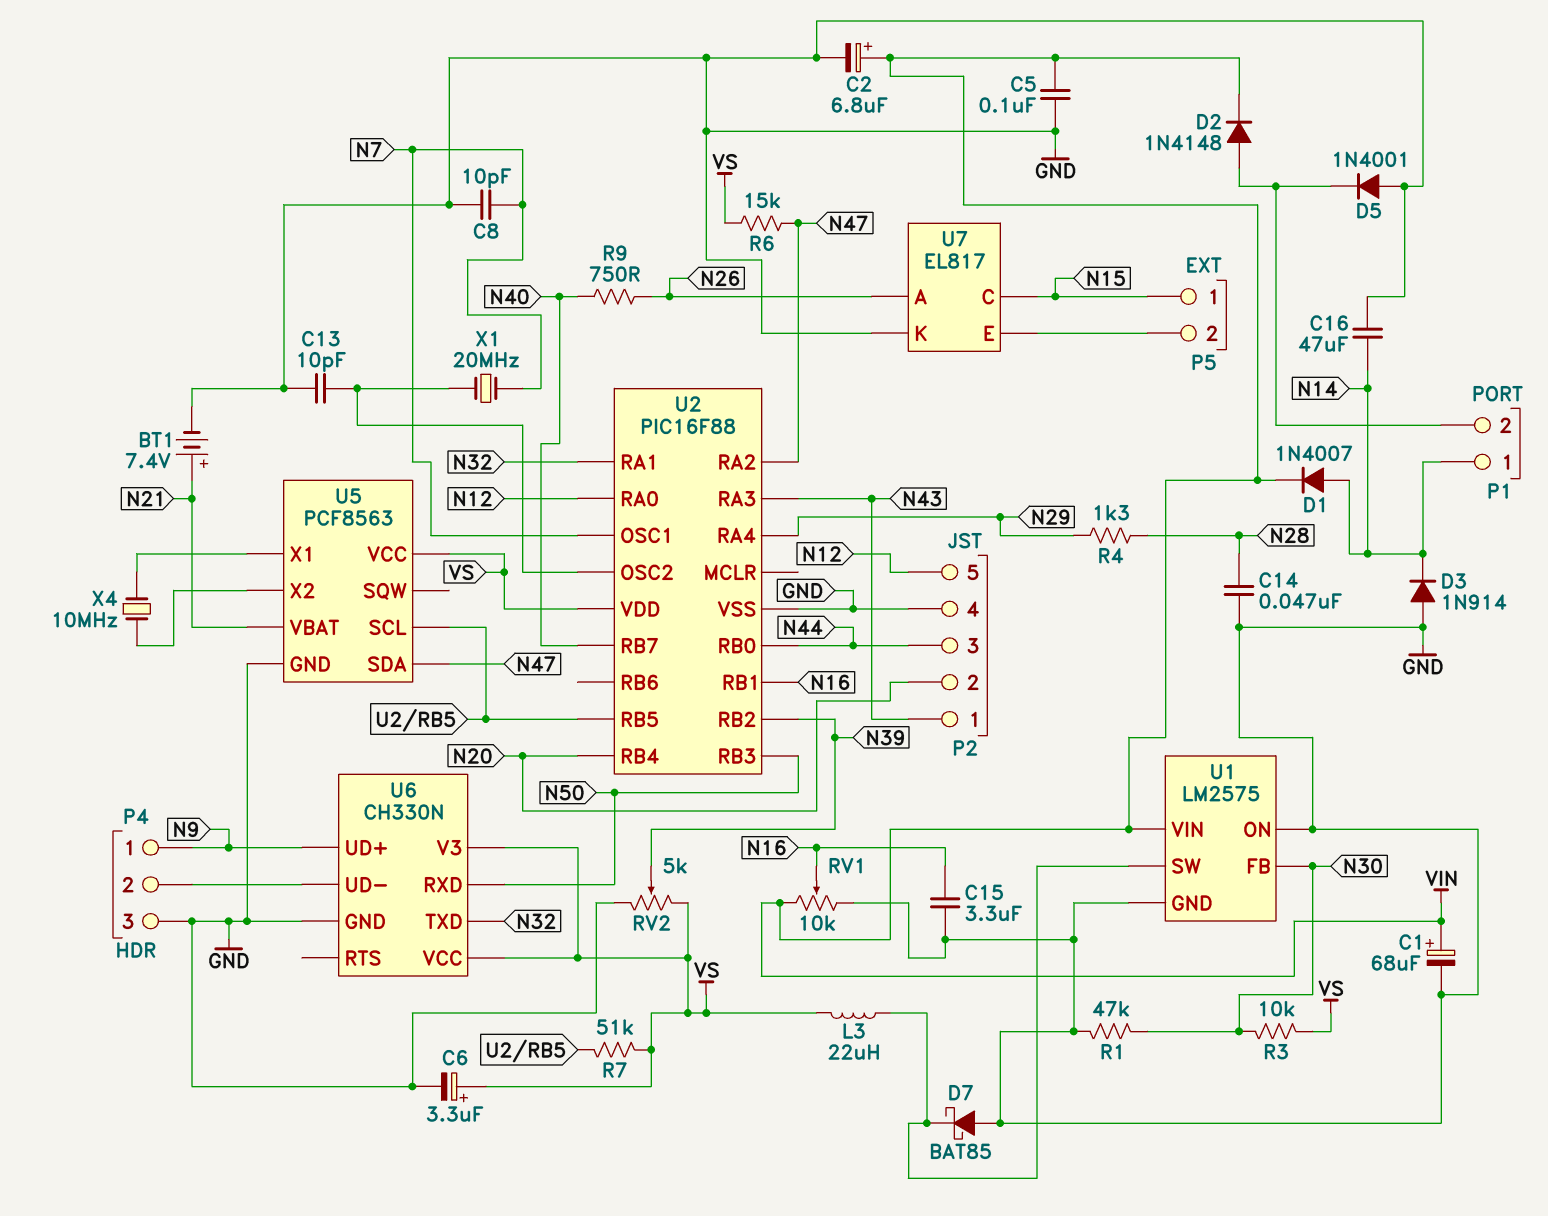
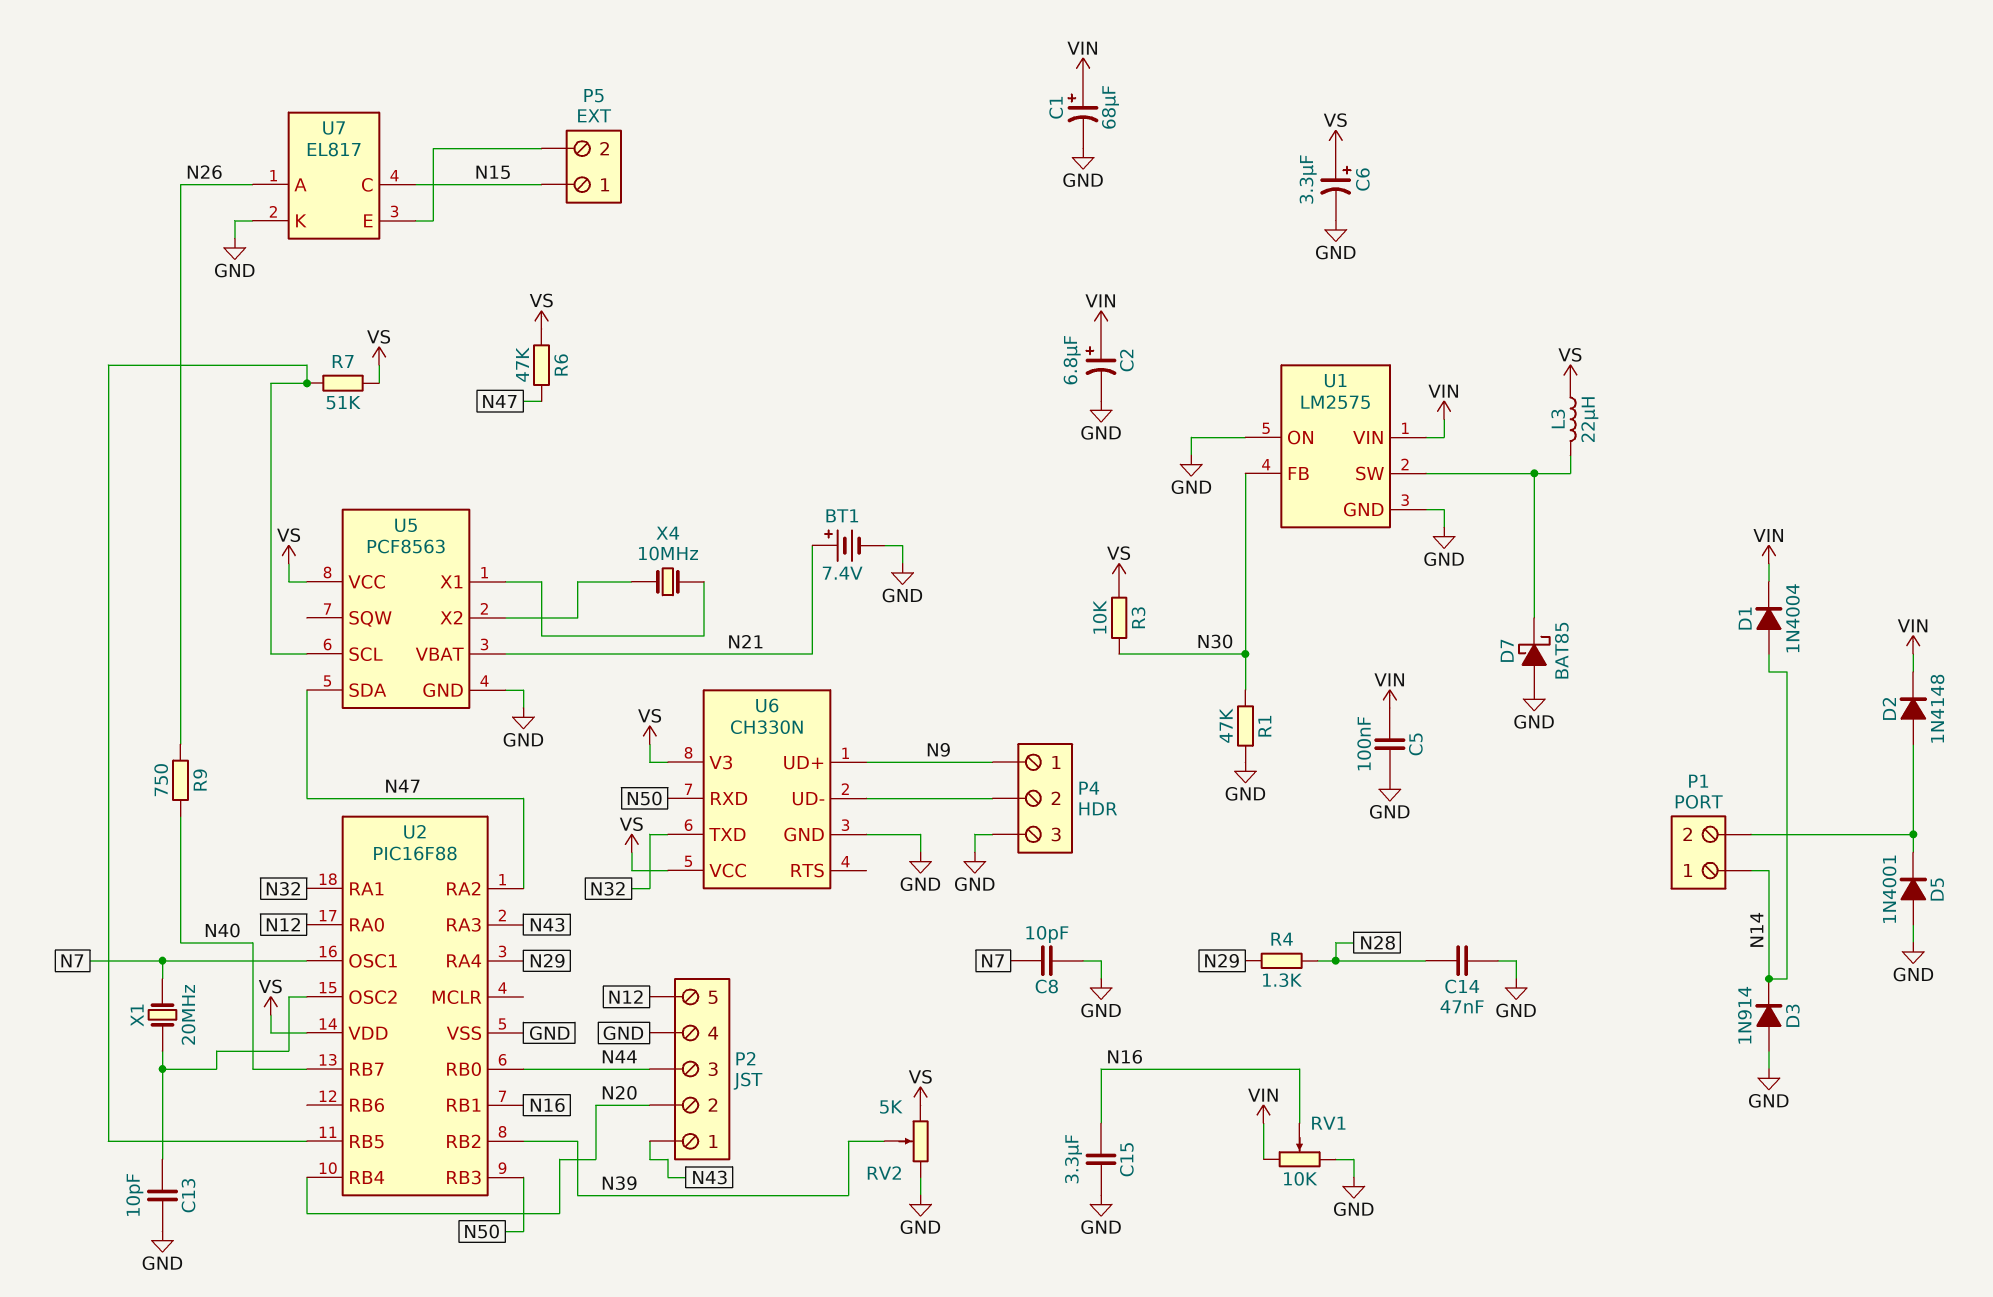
C16: 47uF (GND, N14) -> none
D1: diode 1N4007 (A N14, K VIN) -> diode 1N4004 (A N14, K VIN)
R6: 15k (N47, VS) -> 47k (N47, VS)

